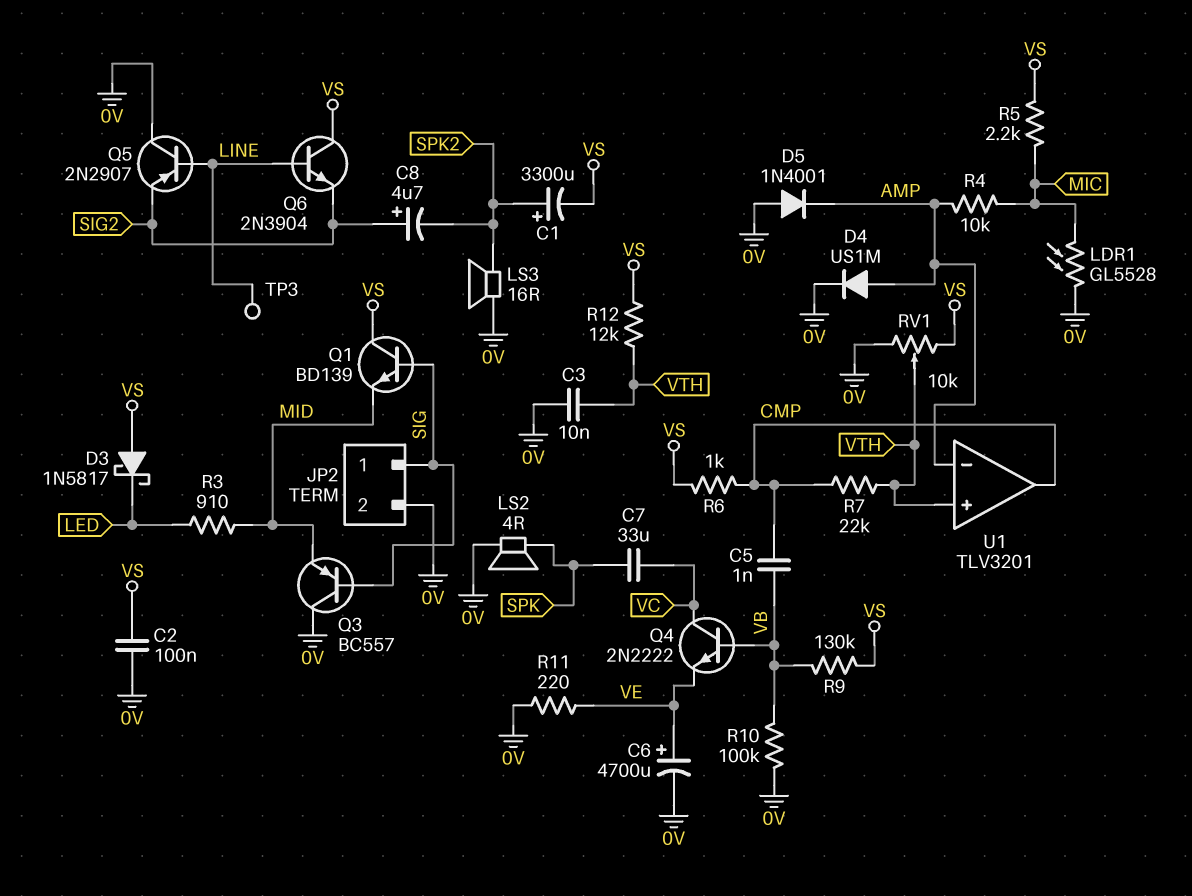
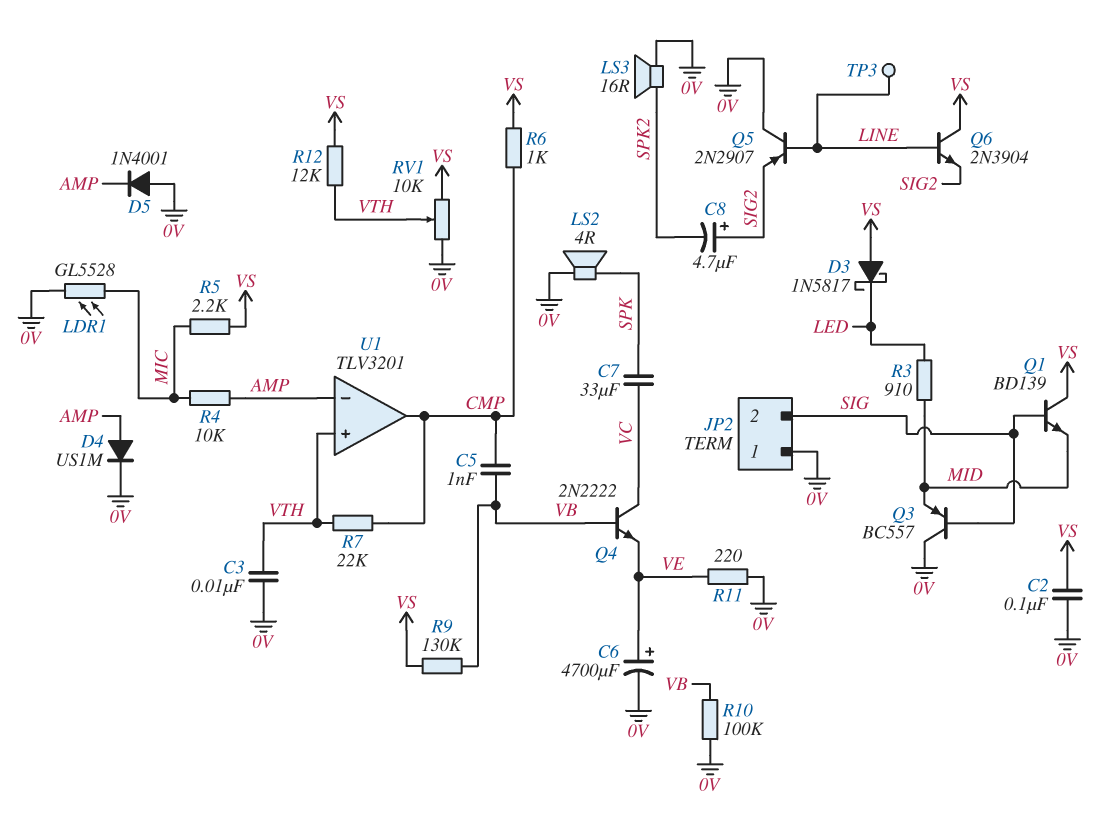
C1: 3300uF (plus SPK2, minus VS) -> none
JP2 pin 1: SIG -> 0V
JP2 pin 2: 0V -> SIG

